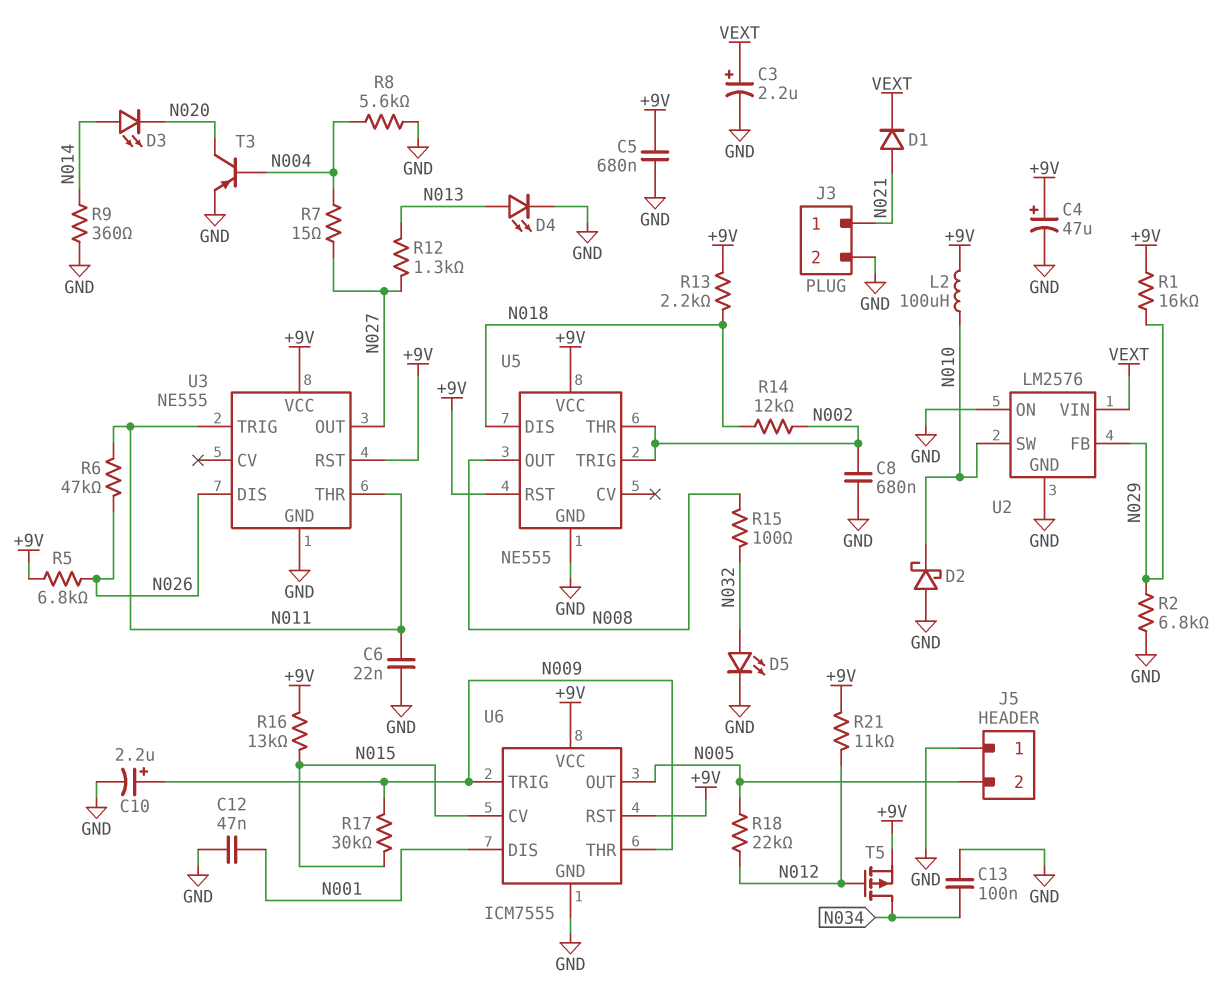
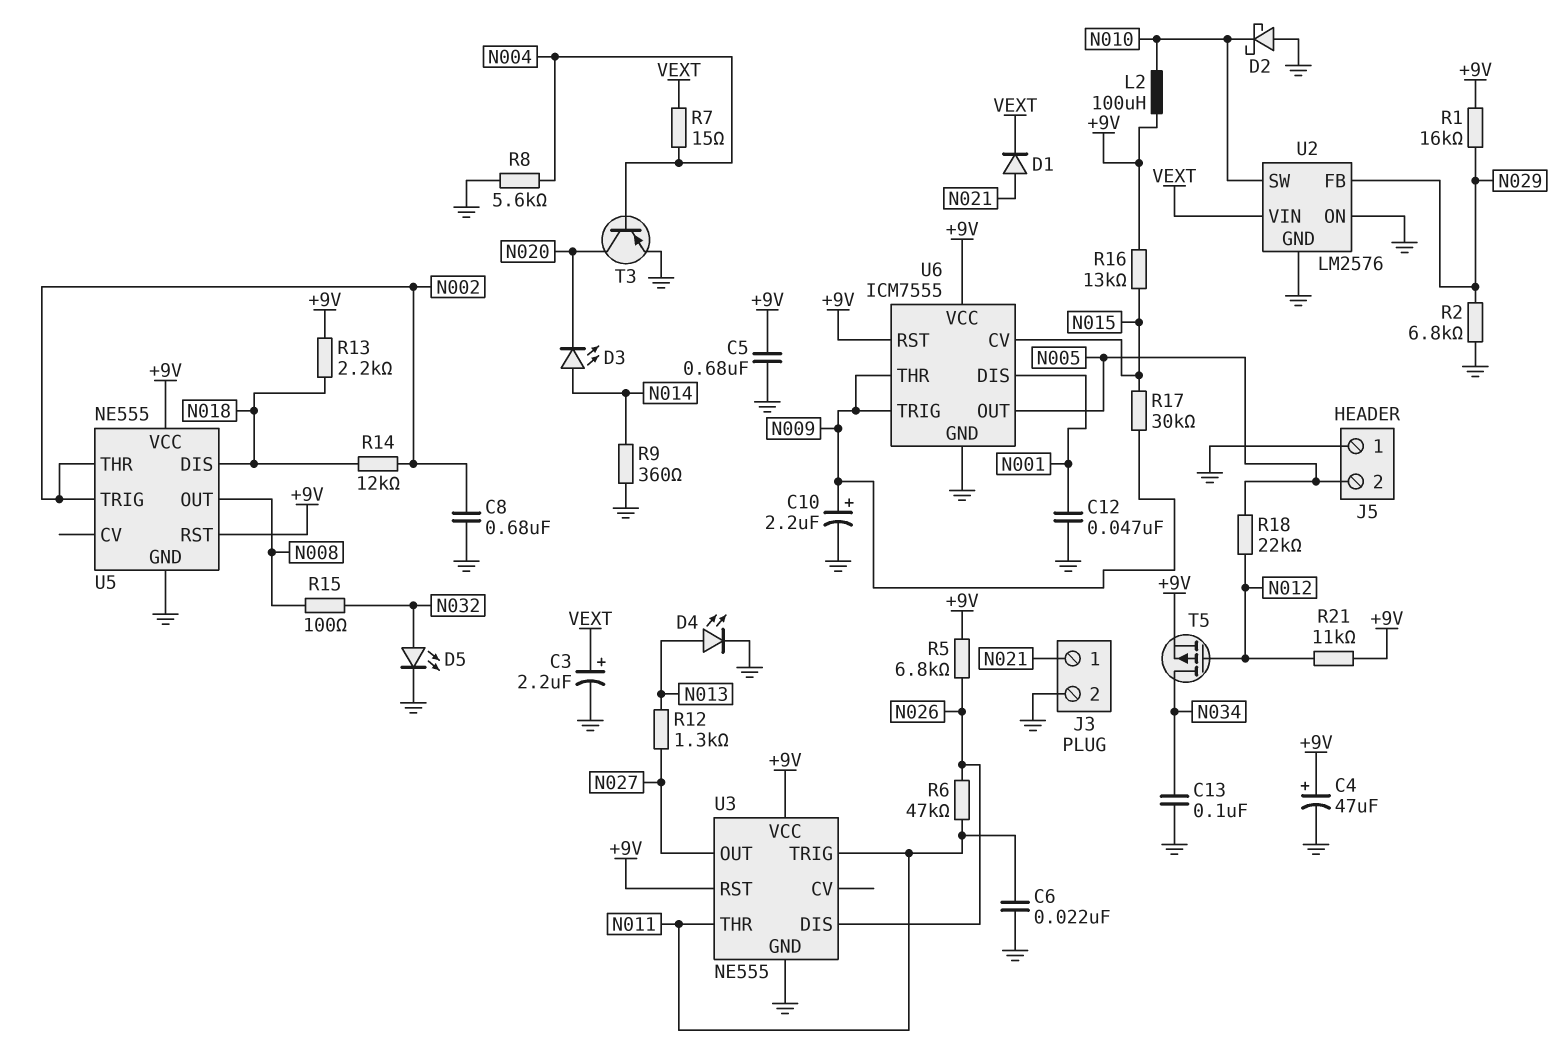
R7: 15 (N004, N027) -> 15 (N004, VEXT)

